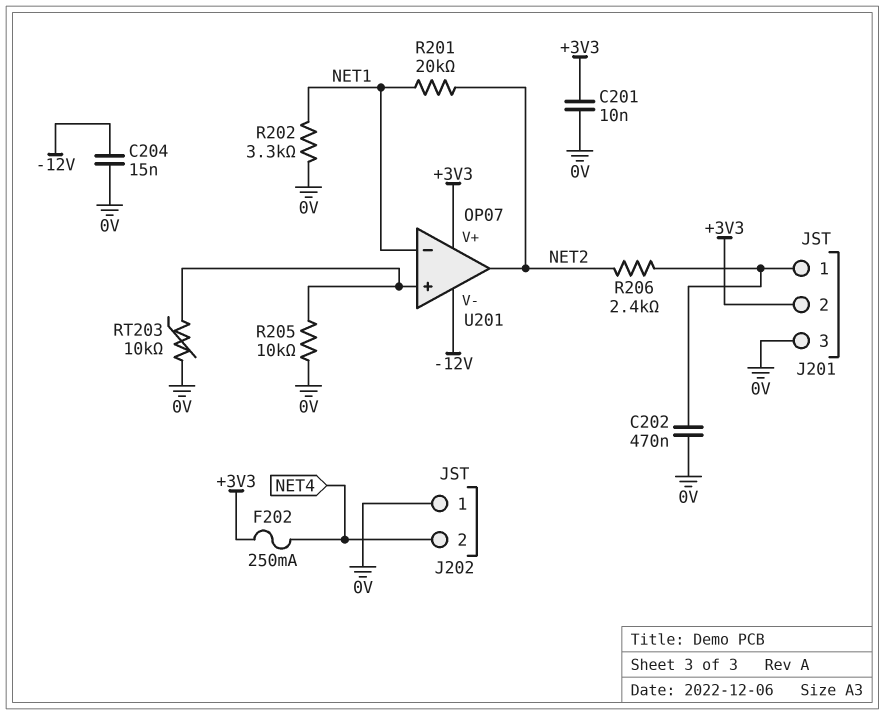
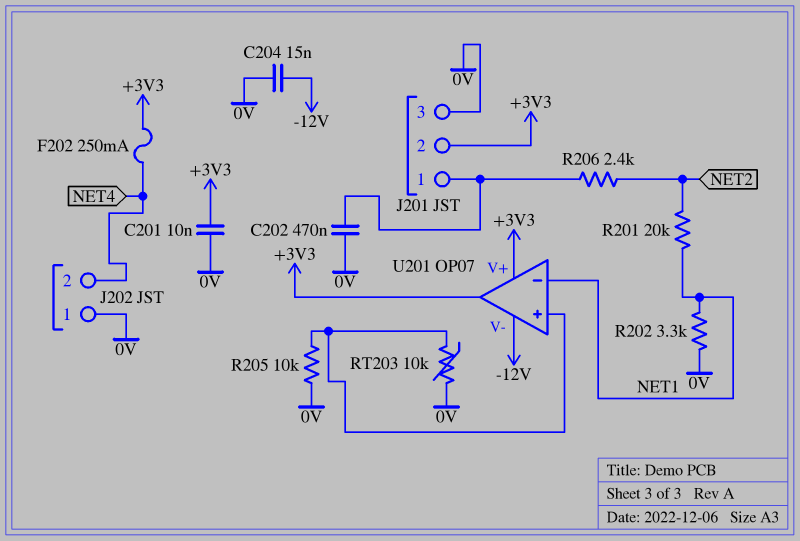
U201 pin out: NET2 -> +3V3

